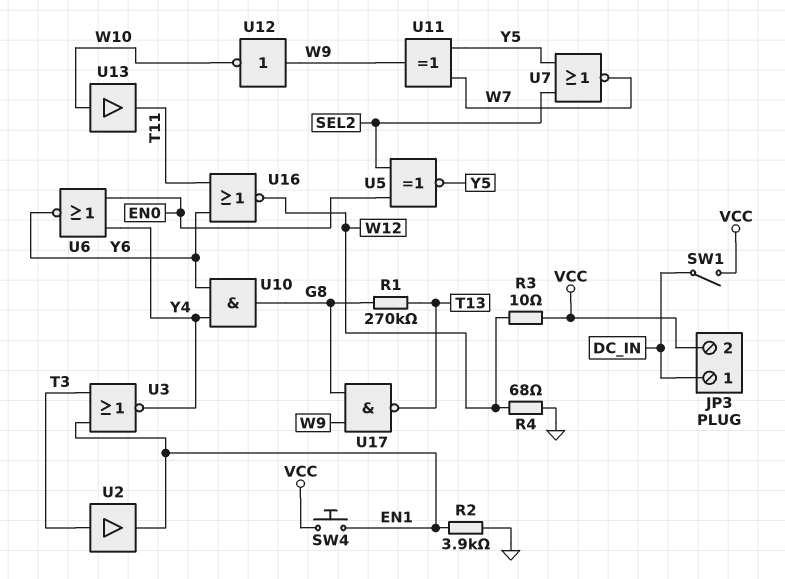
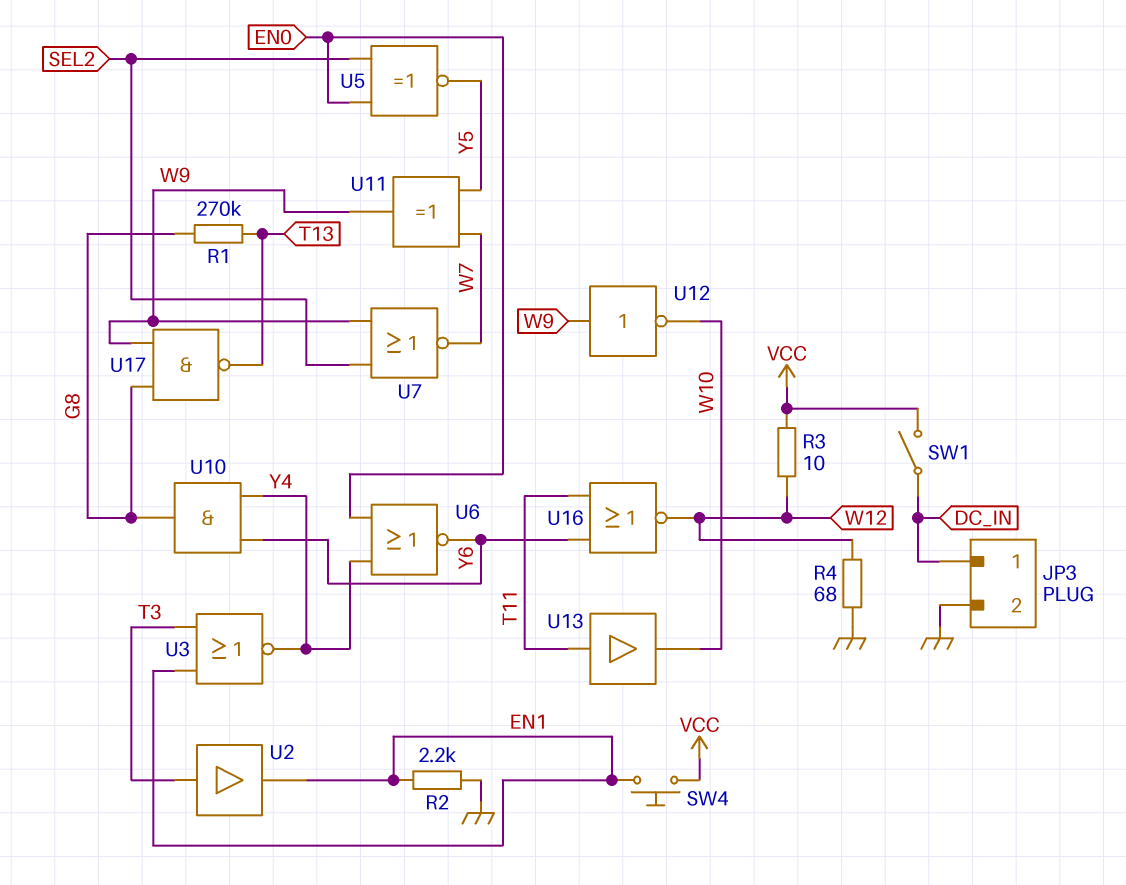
JP3 pin 2: VCC -> GND
R2: 3.9k (EN1, GND) -> 2.2k (EN1, GND)
U7: NOR (in SEL2, in Y5, out W7) -> NOR (in SEL2, in W9, out W7)
U13: buffer (in W10, out T11) -> buffer (in T11, out W10)

